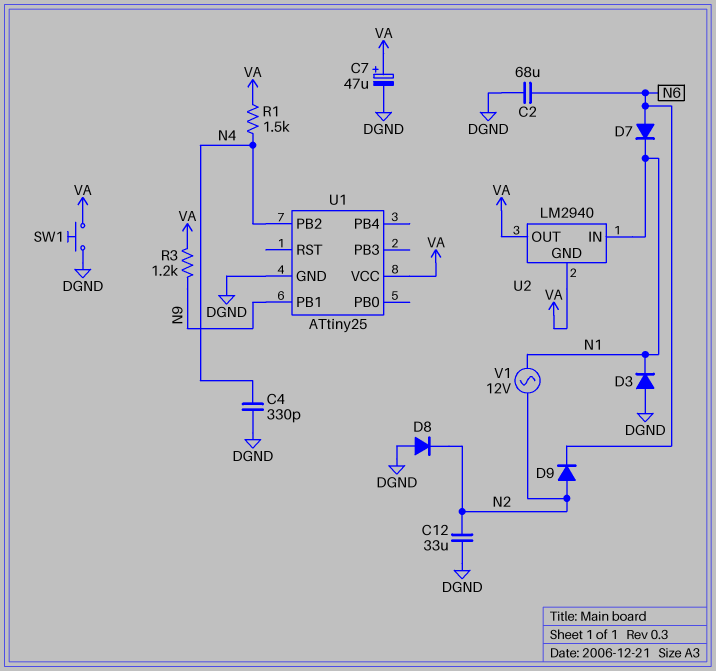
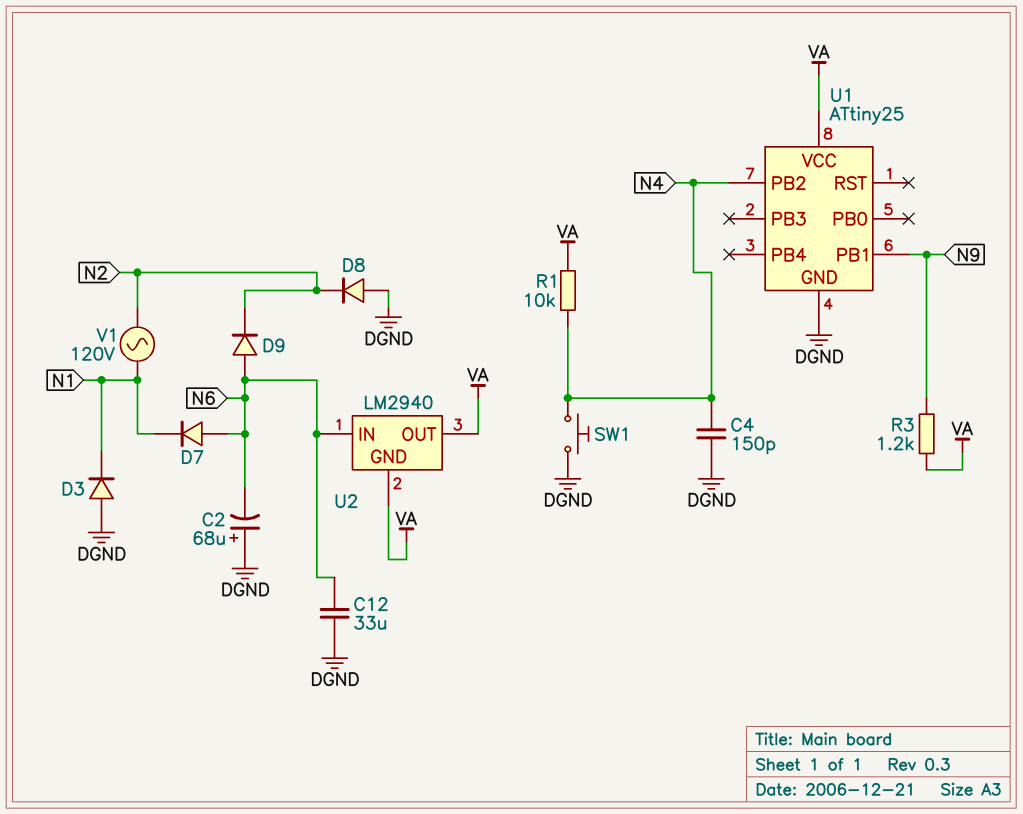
C2: 68uF (DGND, N6) -> 68uF (plus DGND, minus N6)
C4: 330pF (DGND, N4) -> 150pF (DGND, N4)
C7: 47uF (plus VA, minus DGND) -> none
C12: 33uF (DGND, N2) -> 33uF (DGND, N6)
D9: diode (A N2, K N6) -> diode (A N6, K N2)
R1: 1.5k (N4, VA) -> 10k (N4, VA)
SW1: button (DGND, VA) -> button (DGND, N4)
U2 pin IN: N1 -> N6
V1: AC 12V (N1, N2) -> AC 120V (N1, N2)

